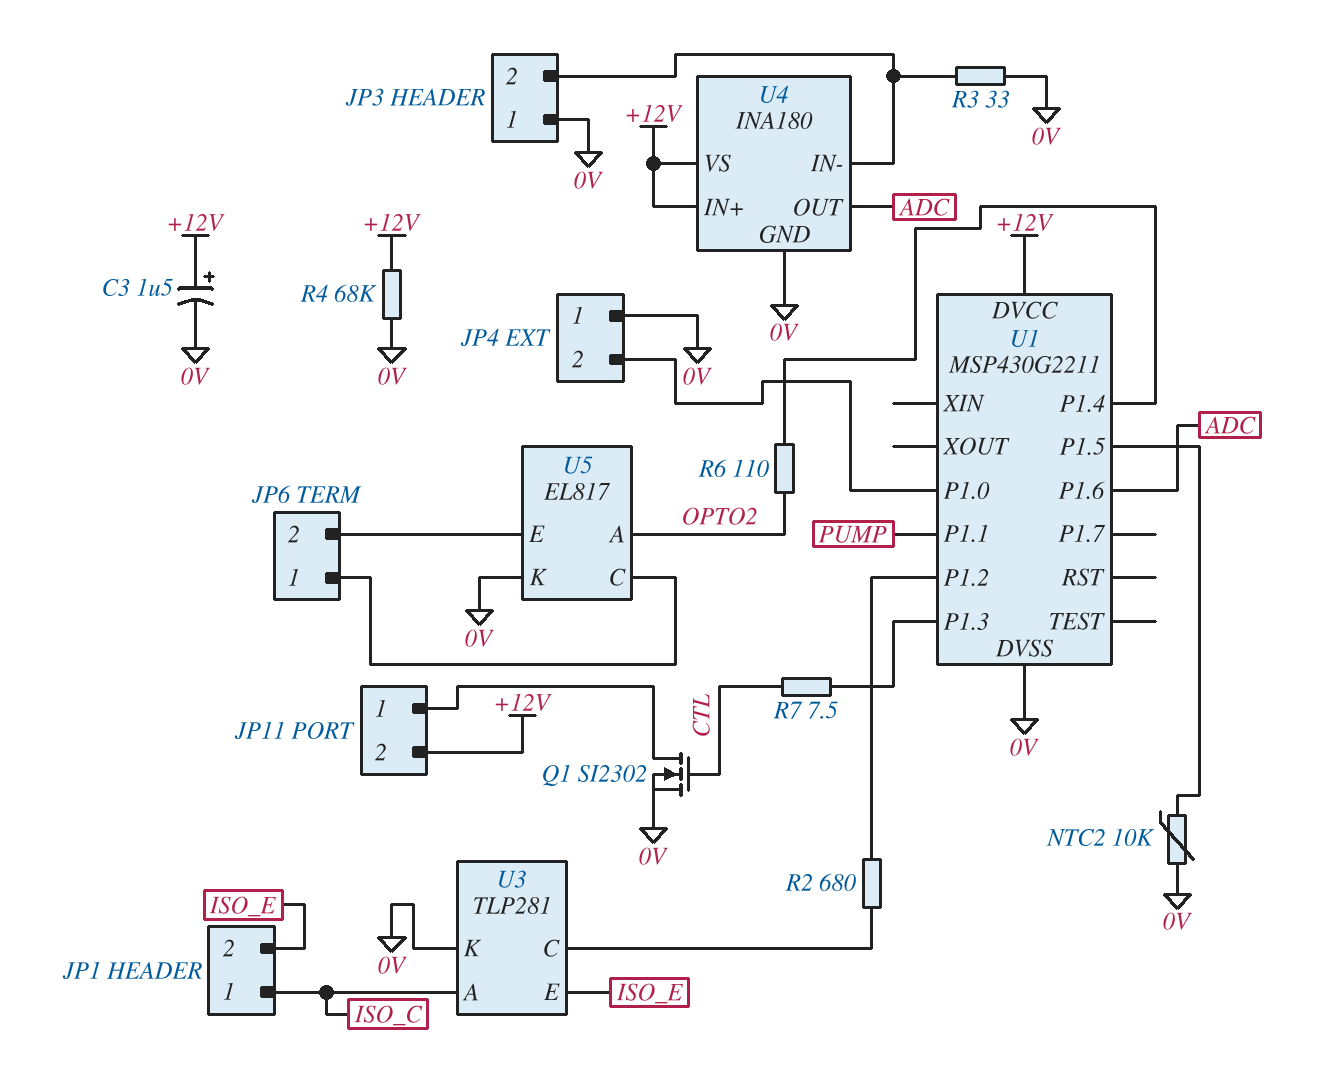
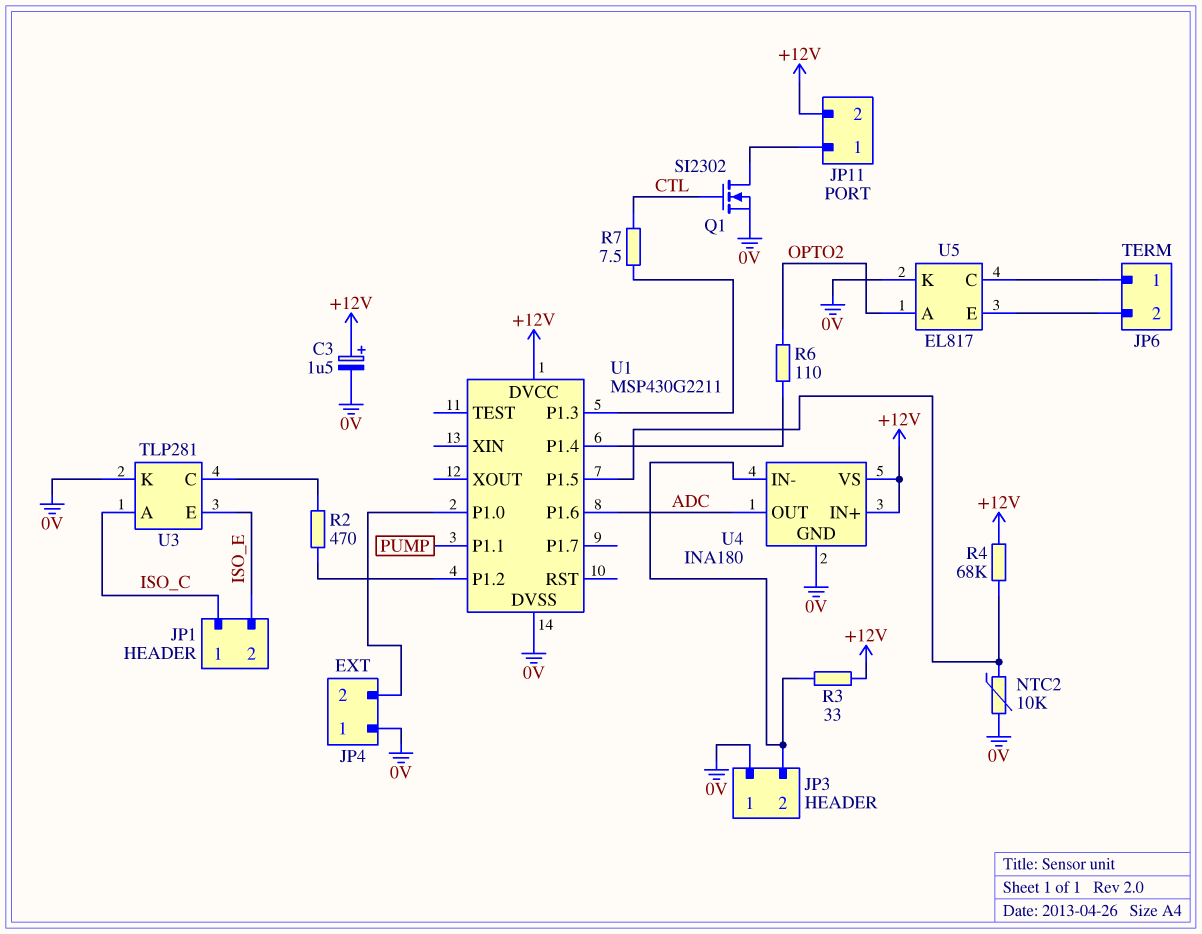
R2: 680 (U1/P1.2, U3/C) -> 470 (U1/P1.2, U3/C)
R3: 33 (0V, JP3/2) -> 33 (+12V, JP3/2)
R4: 68k (+12V, 0V) -> 68k (+12V, U1/P1.5)

